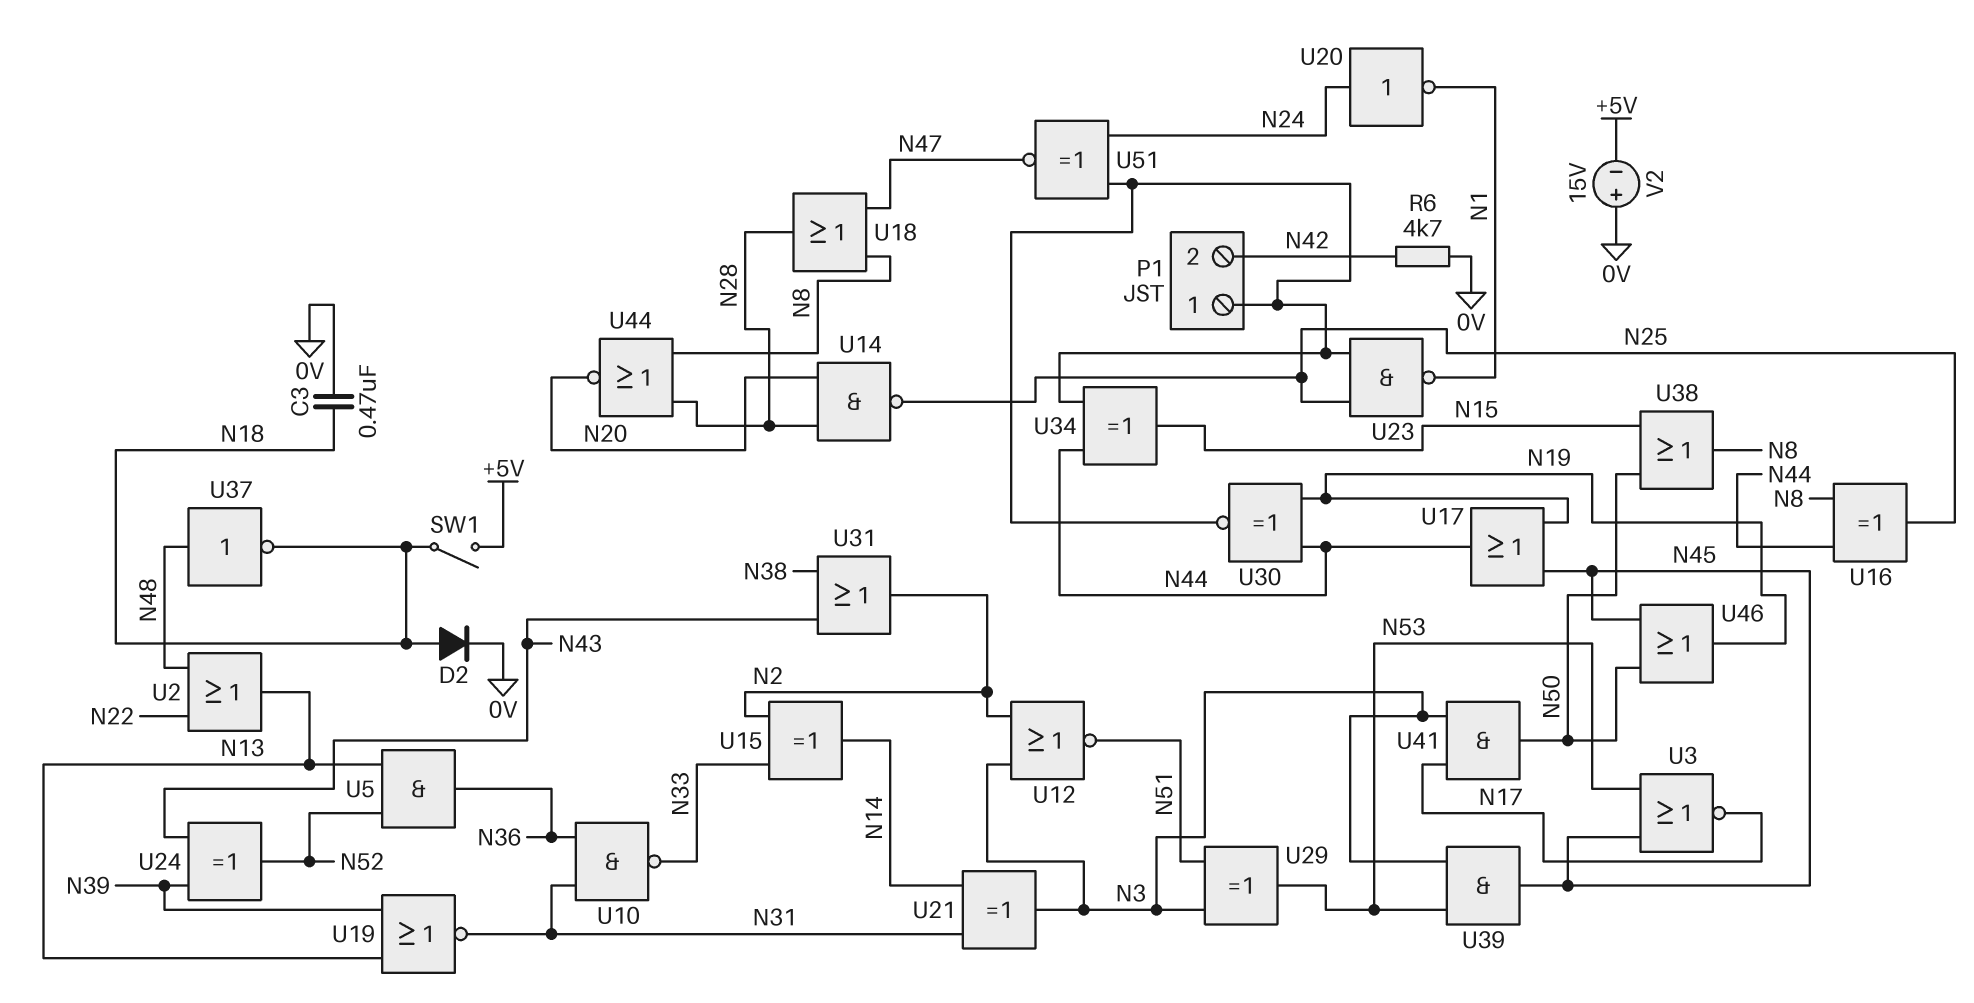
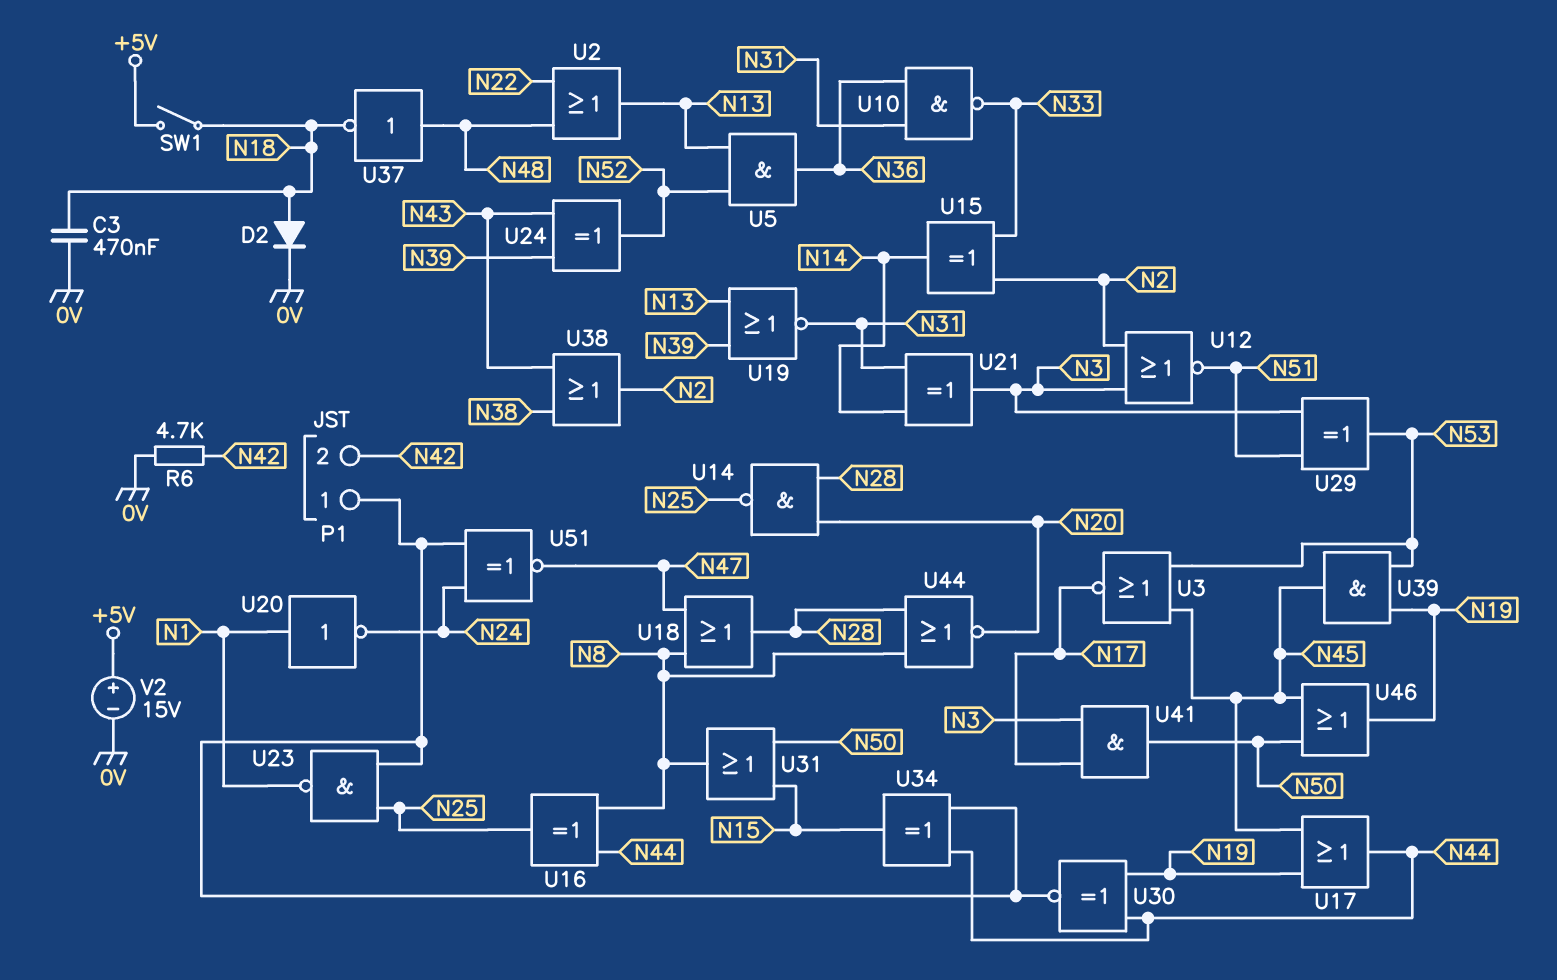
U20: NOT (in N24, out N1) -> NOT (in N1, out N24)
U31: OR (in N38, in N43, out N2) -> OR (in N15, in N50, out N8)
U38: OR (in N15, in N50, out N8) -> OR (in N38, in N43, out N2)
U39: AND (in N3, in N53, out N45) -> AND (in N19, in N53, out N45)
V2: 15V (plus 0V, minus +5V) -> 15V (plus +5V, minus 0V)

